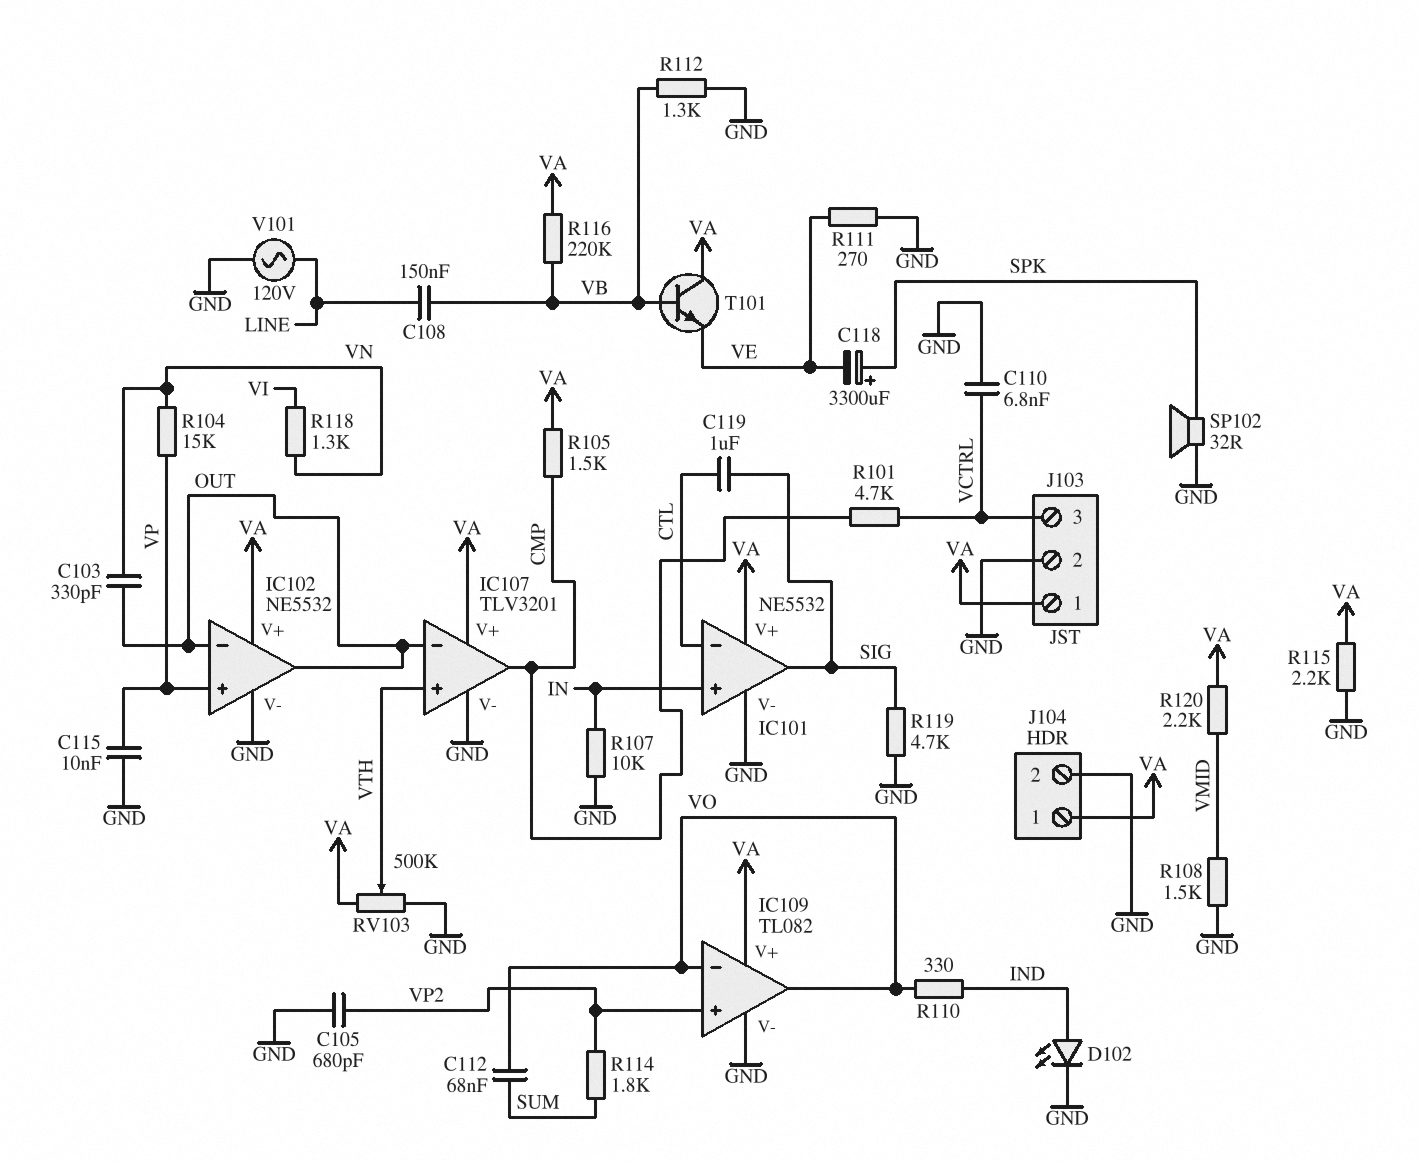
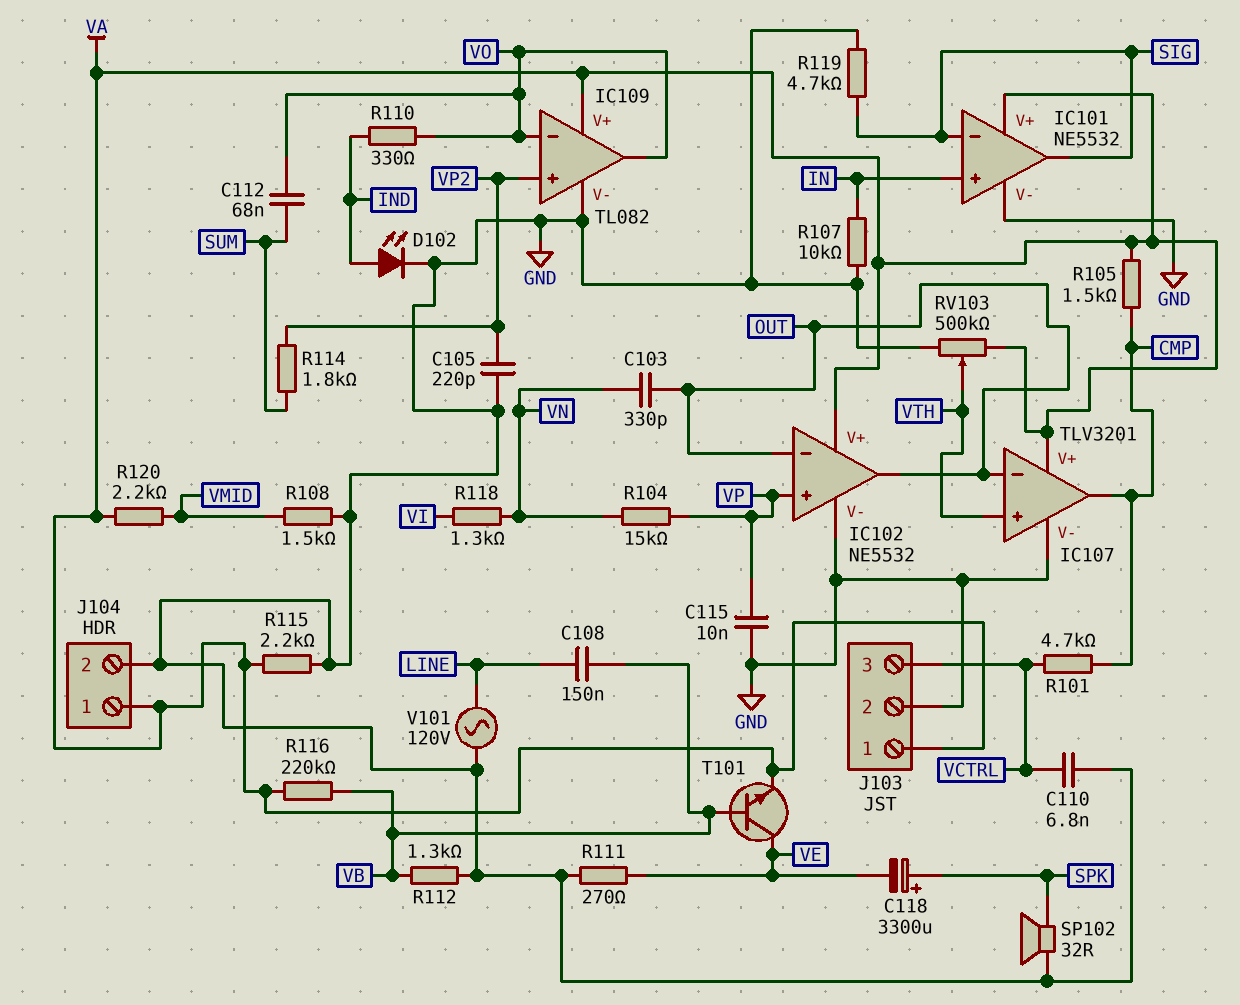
C105: 680pF (GND, VP2) -> 220pF (GND, VP2)
C119: 1uF (CTL, SIG) -> none
IC101 pin in-: CTL -> SIG
T101: NPN (B VB, C VA, E VE) -> NPN (B VB, C VE, E VA)

